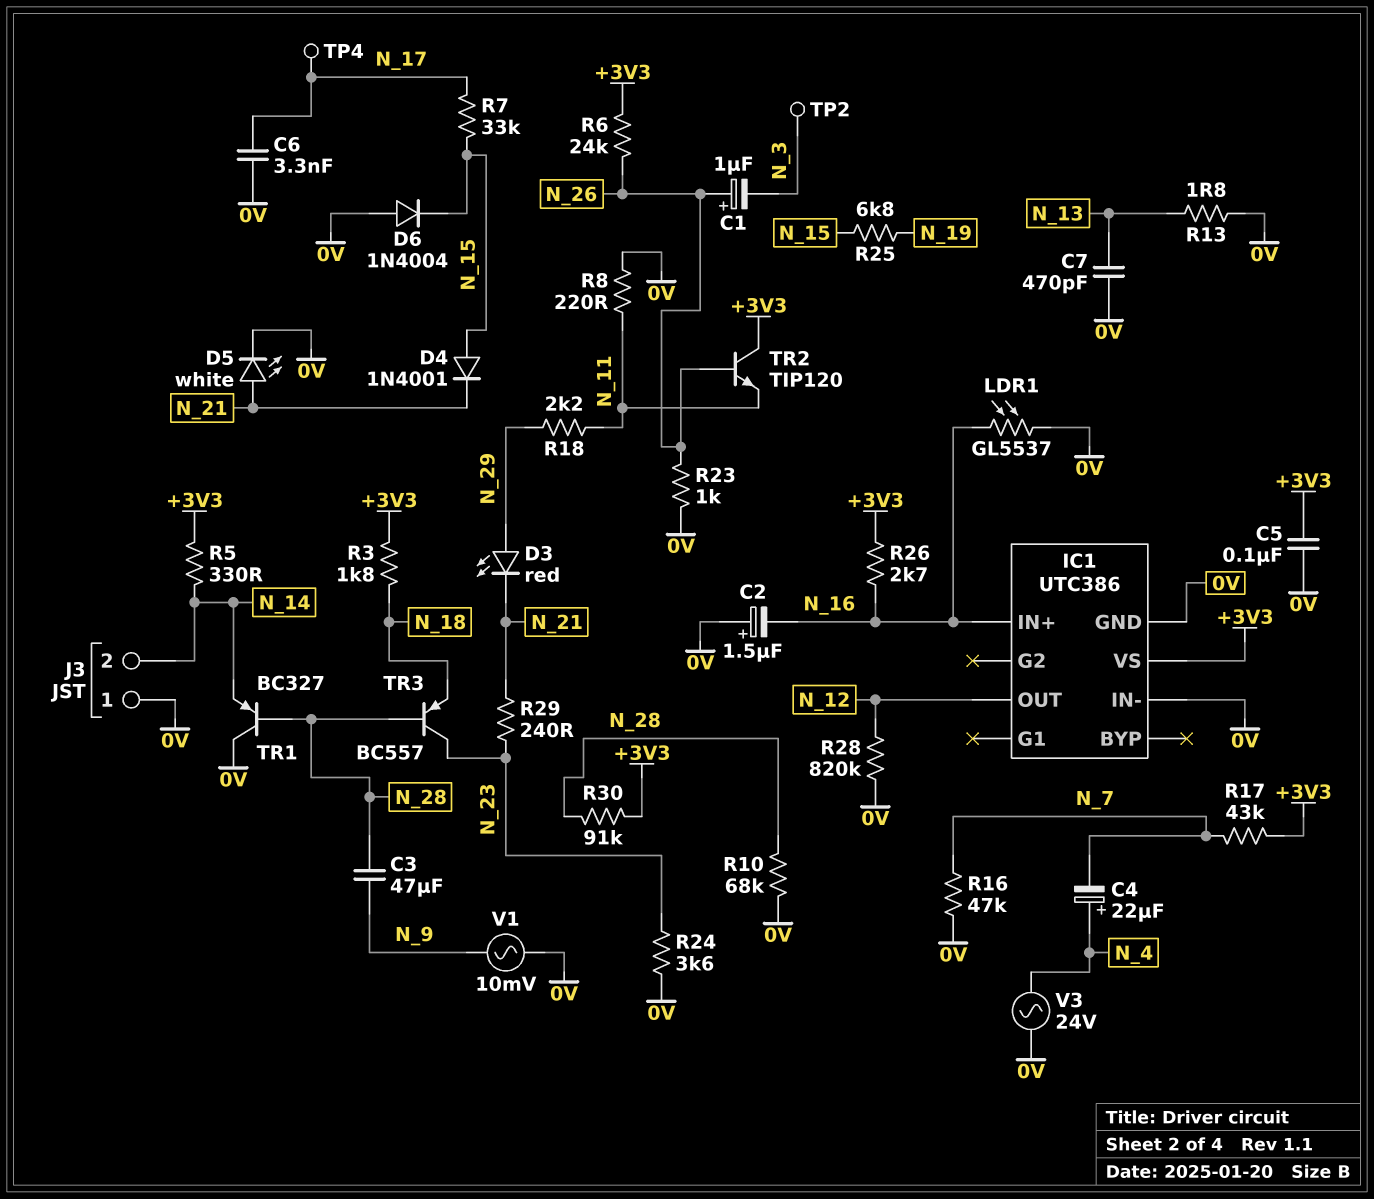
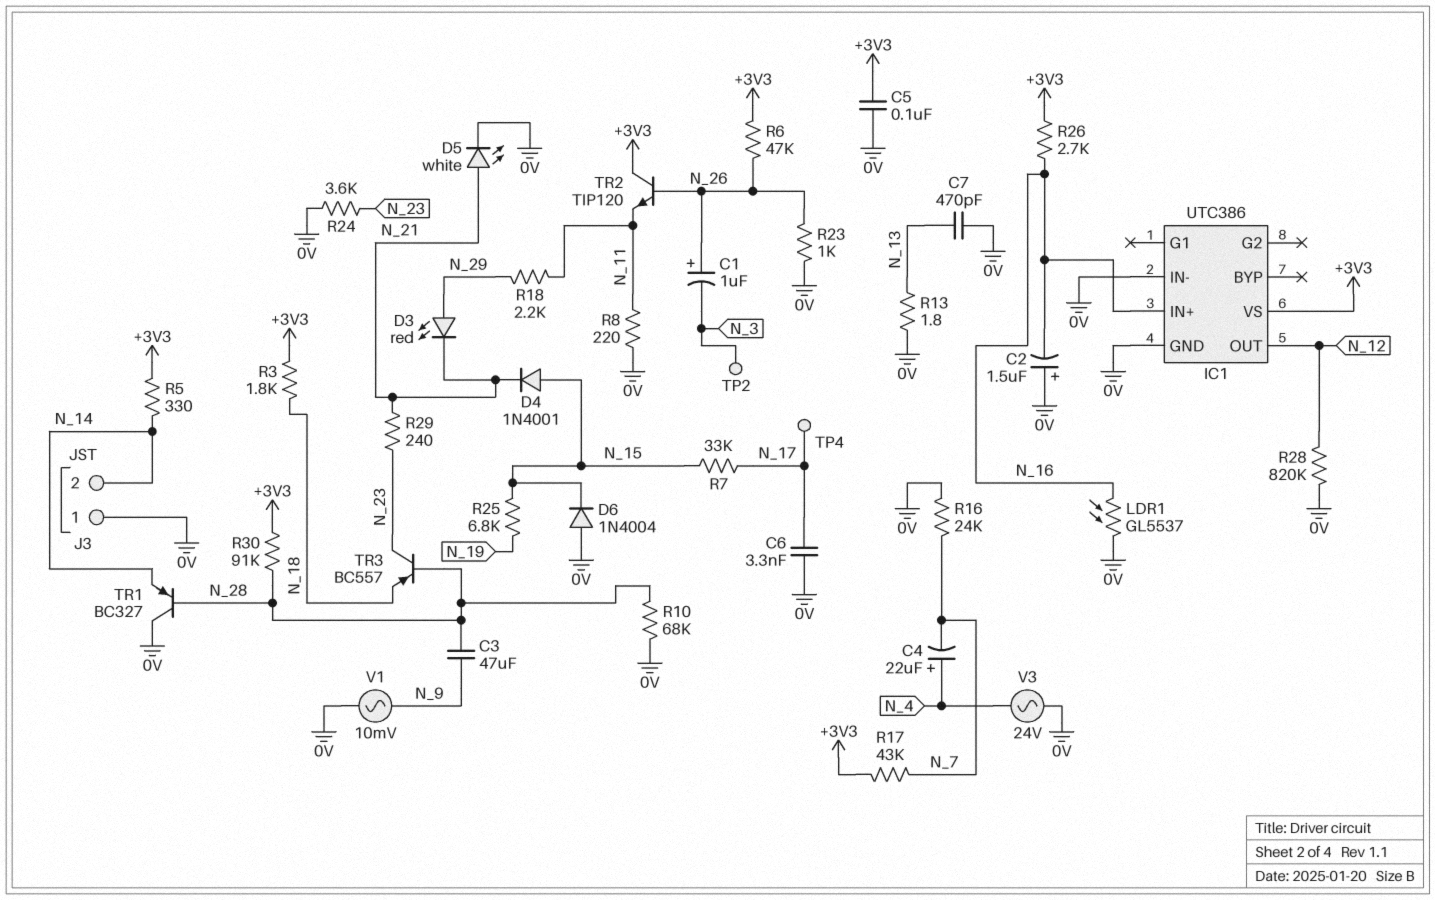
R6: 24k (+3V3, N_26) -> 47k (+3V3, N_26)
R16: 47k (0V, N_7) -> 24k (0V, N_7)

